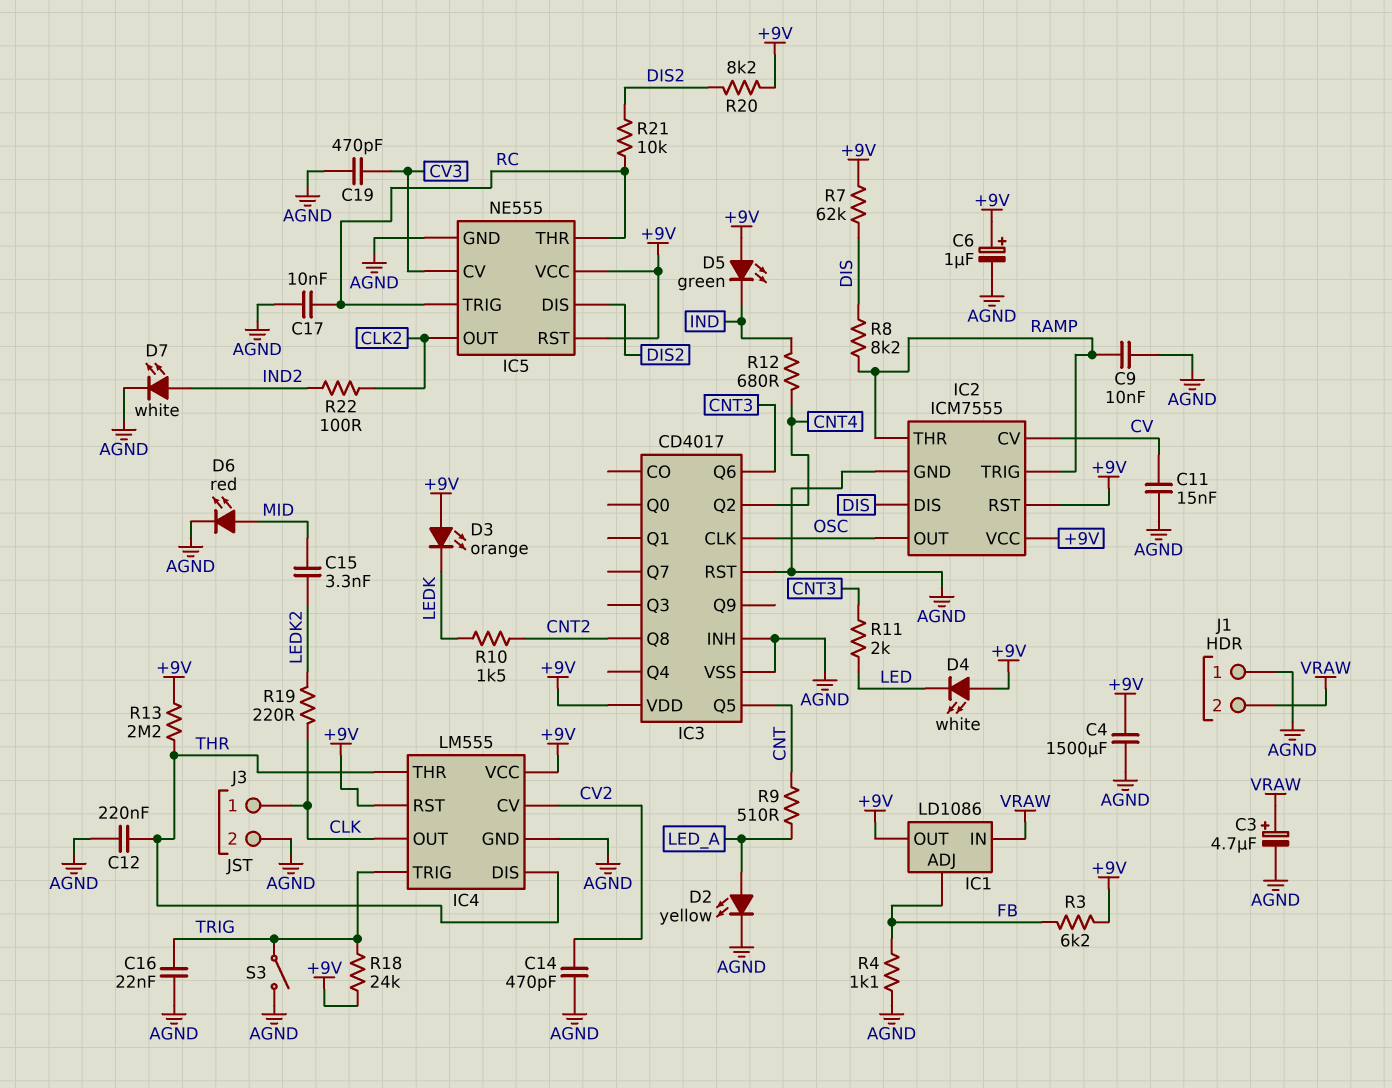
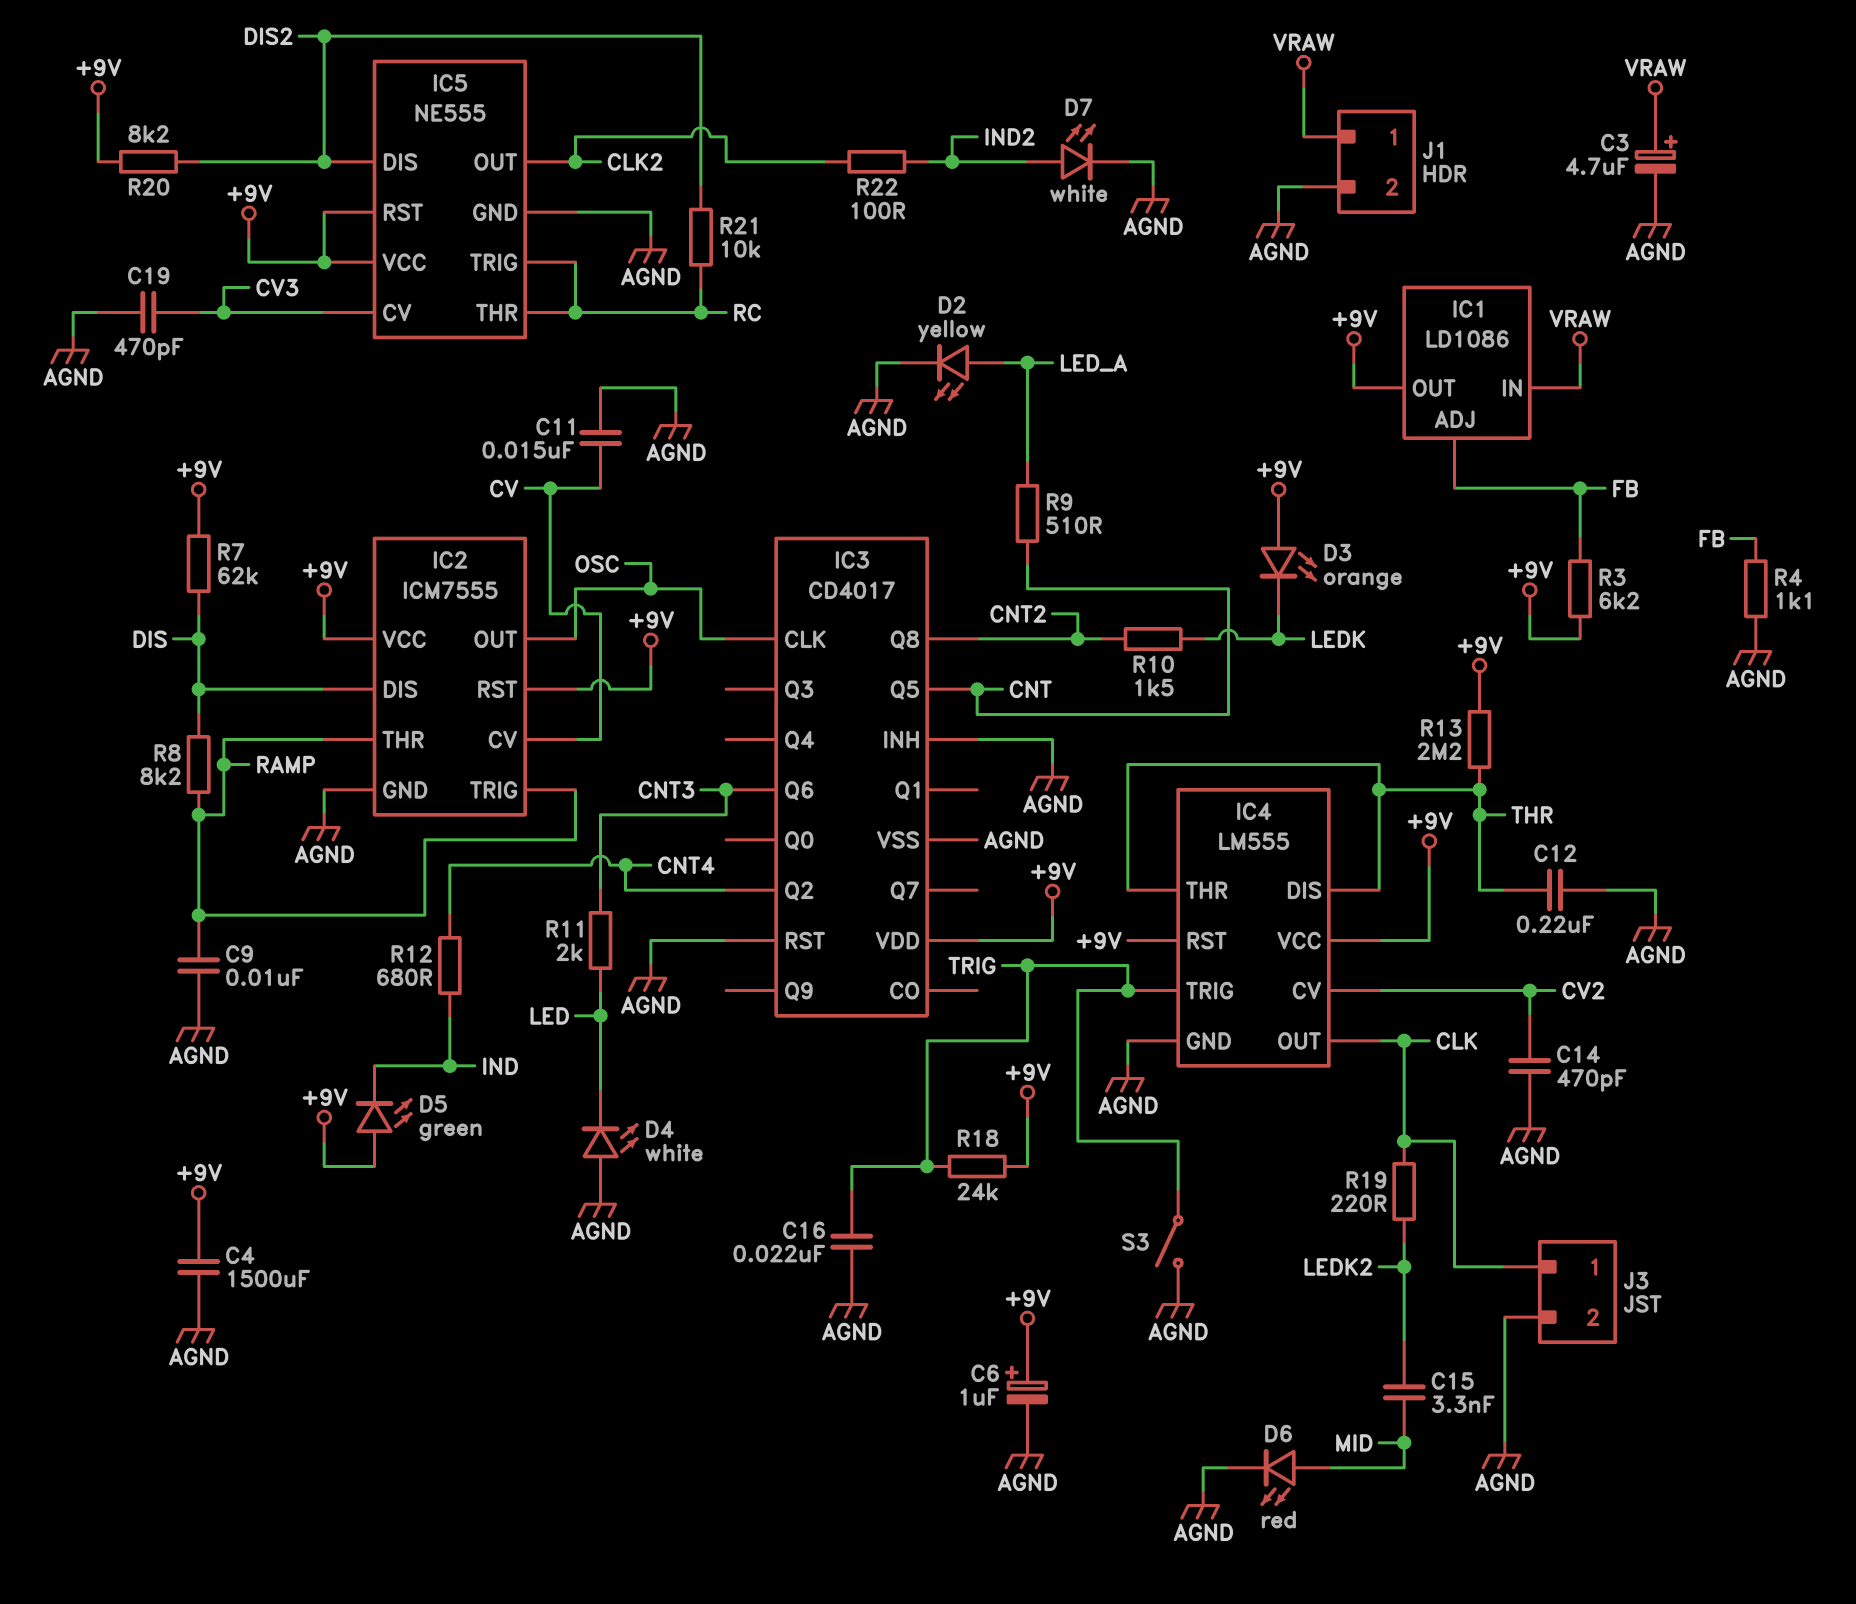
C17: 10nF (AGND, RC) -> none
D4: LED white (A +9V, K LED) -> LED white (A AGND, K LED)
J1 pin 1: AGND -> VRAW
J1 pin 2: VRAW -> AGND

